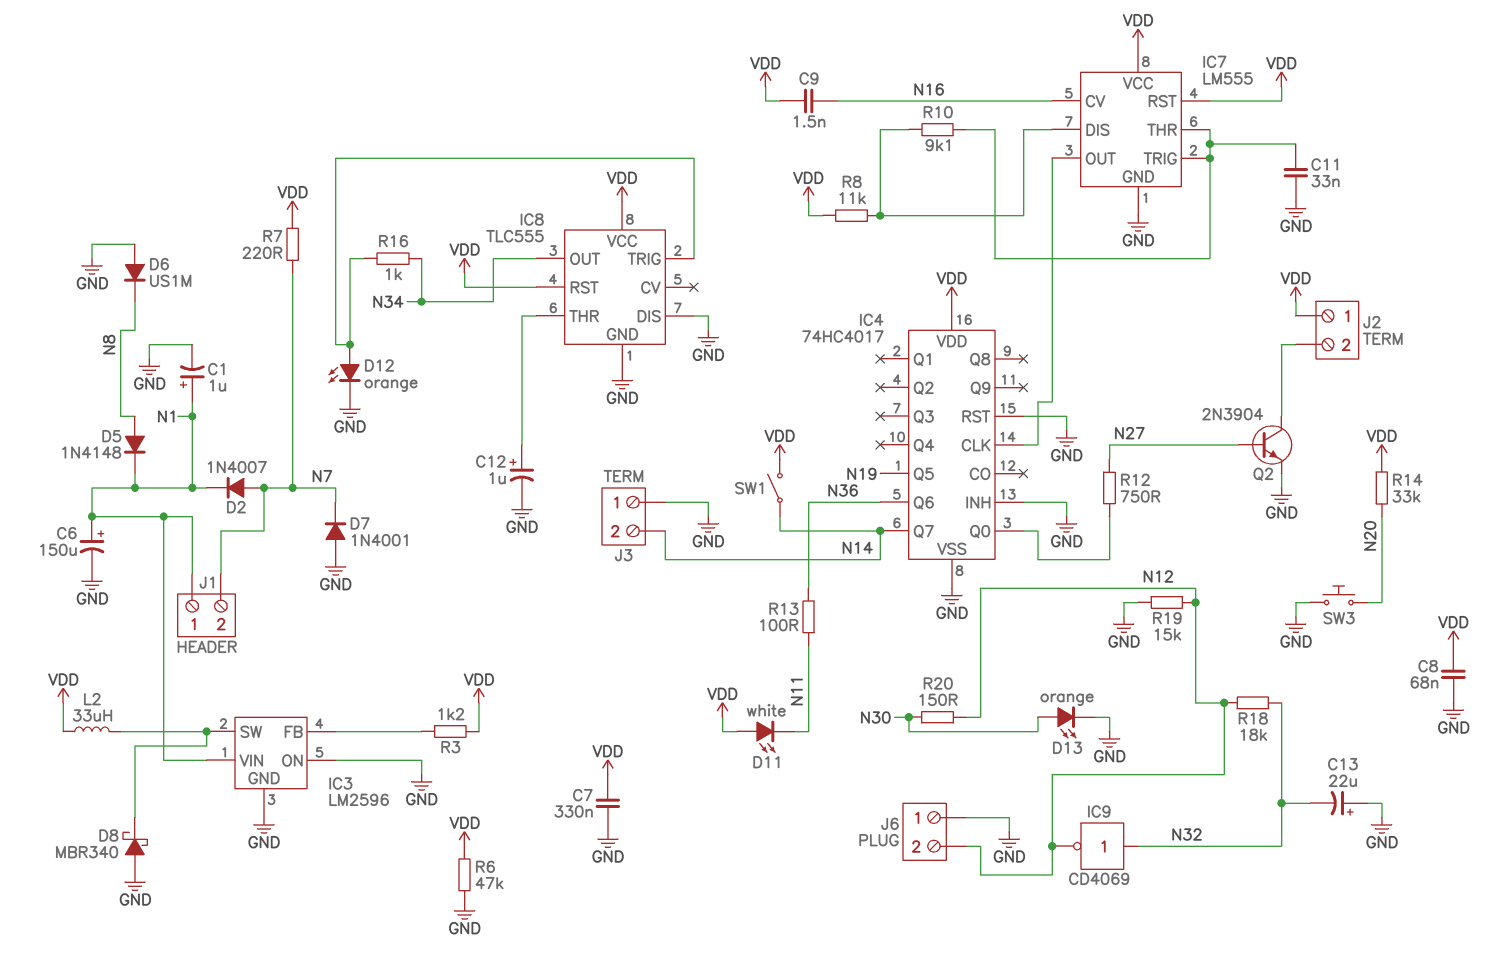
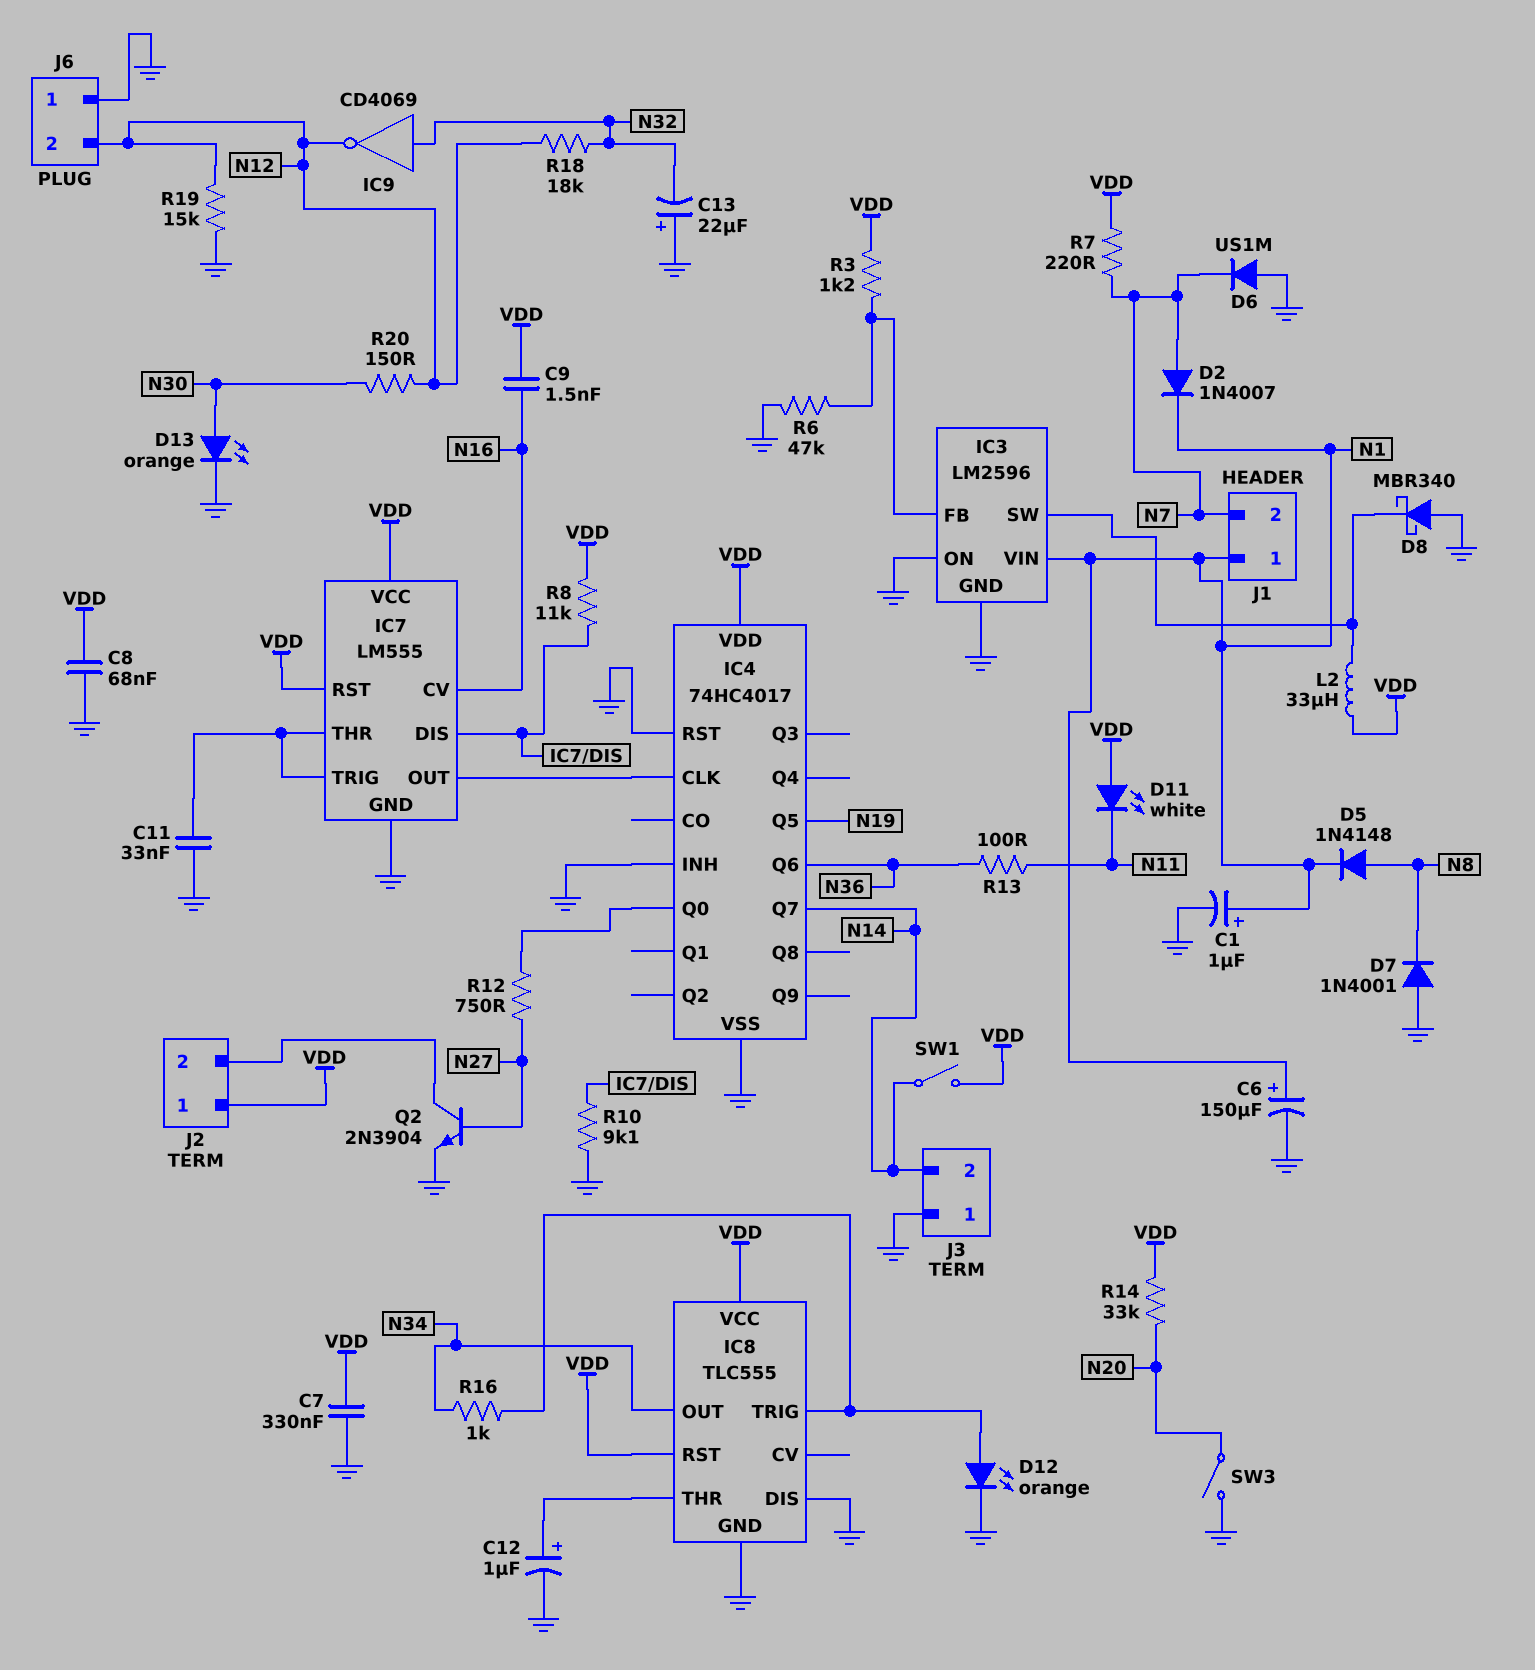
D6: diode US1M (A GND, K N8) -> diode US1M (A GND, K N7)
D7: diode 1N4001 (A GND, K N7) -> diode 1N4001 (A GND, K N8)
R6: 47k (GND, VDD) -> 47k (GND, IC3/FB)
R10: 9.1k (IC7/DIS, IC7/THR) -> 9.1k (GND, IC7/DIS)
SW3: button (GND, N20) -> switch (GND, N20)

